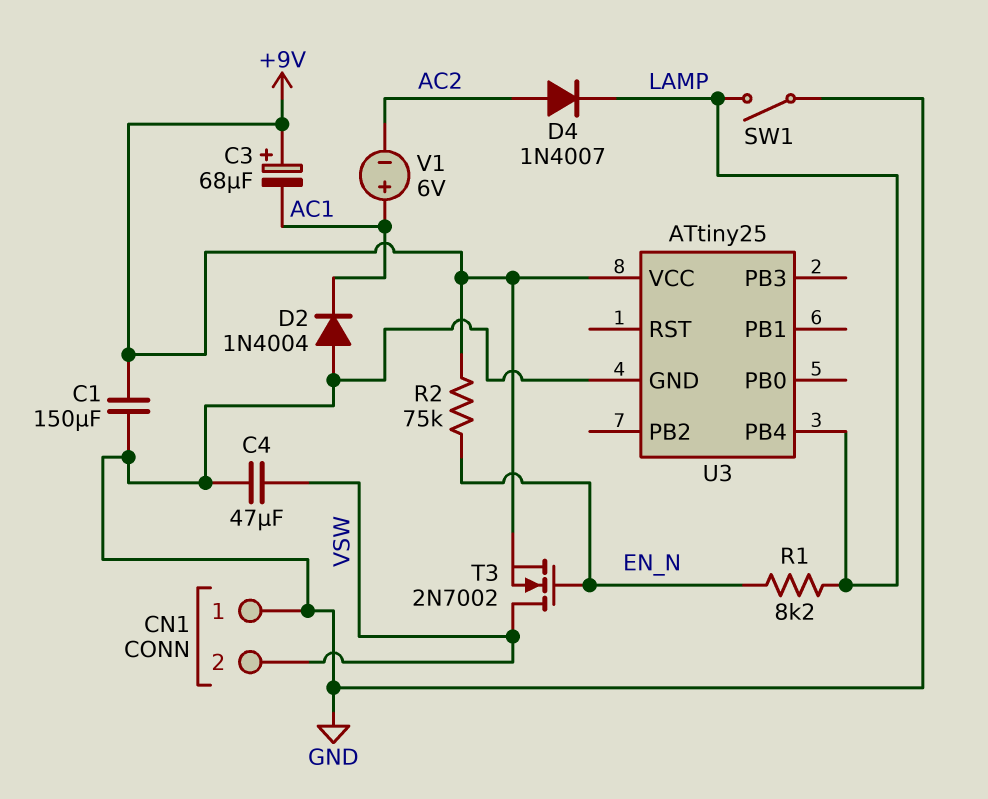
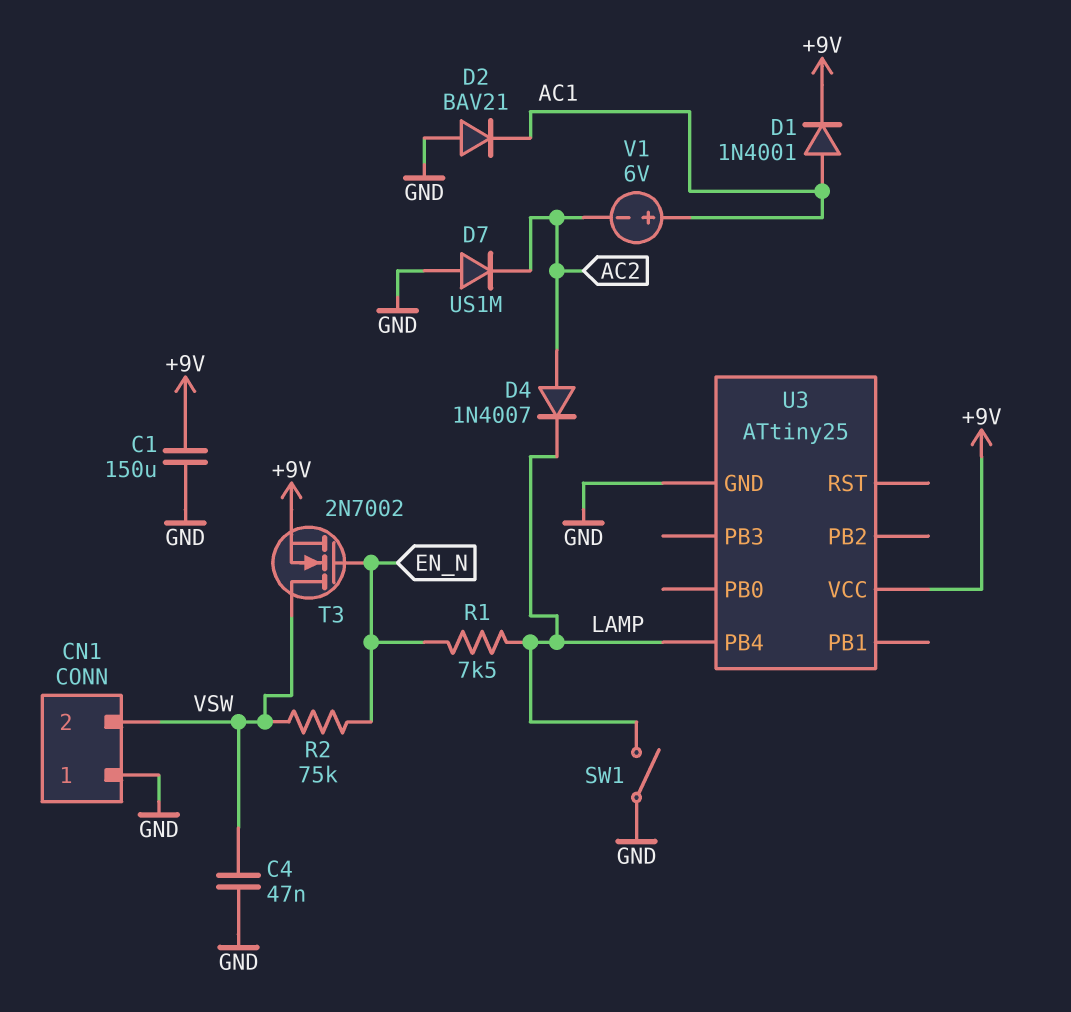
C3: 68uF (plus +9V, minus AC1) -> none
C4: 47uF (GND, VSW) -> 47nF (GND, VSW)
D1: none -> diode 1N4001 (A AC1, K +9V)
D2: diode 1N4004 (A GND, K AC1) -> diode BAV21 (A GND, K AC1)
D7: none -> diode US1M (A GND, K AC2)
R1: 8.2k (EN_N, LAMP) -> 7.5k (EN_N, LAMP)
R2: 75k (+9V, EN_N) -> 75k (EN_N, VSW)

